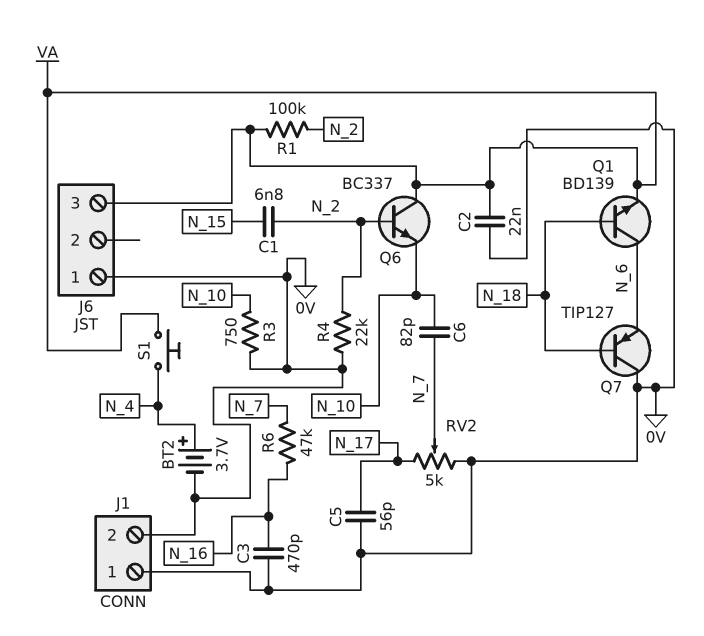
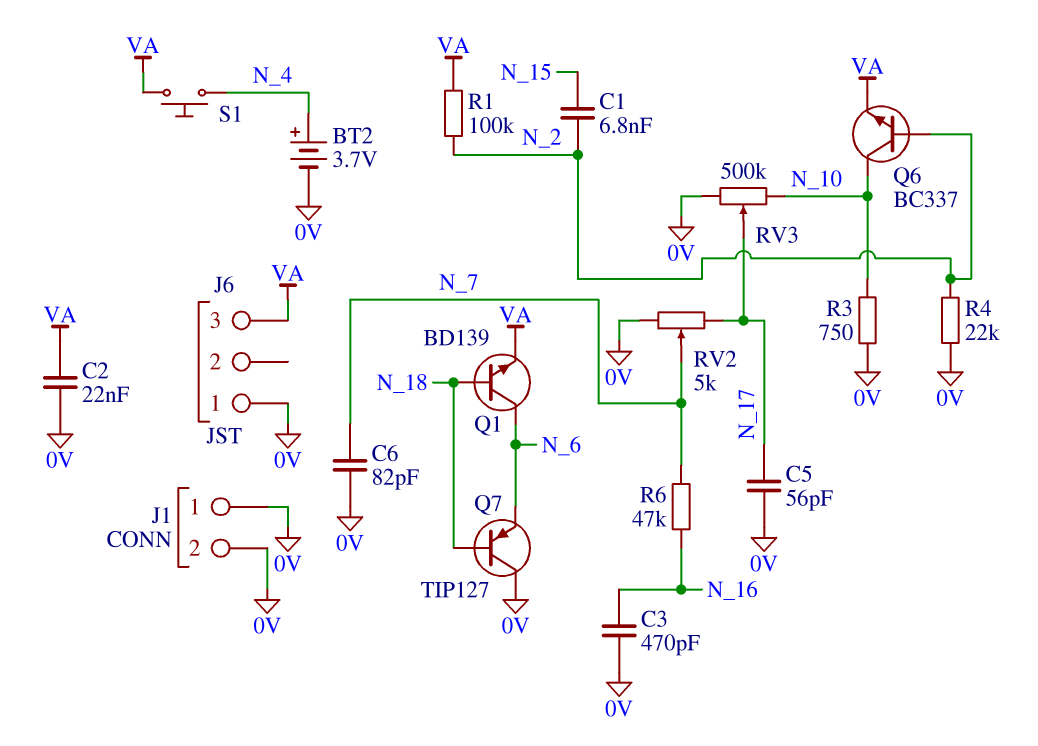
C6: 82pF (N_7, N_10) -> 82pF (0V, N_7)
Q6: NPN BC337 (B N_2, C VA, E N_10) -> NPN BC337 (B N_2, C N_10, E VA)
RV3: none -> 500k (0V, N_10, wiper N_17)

